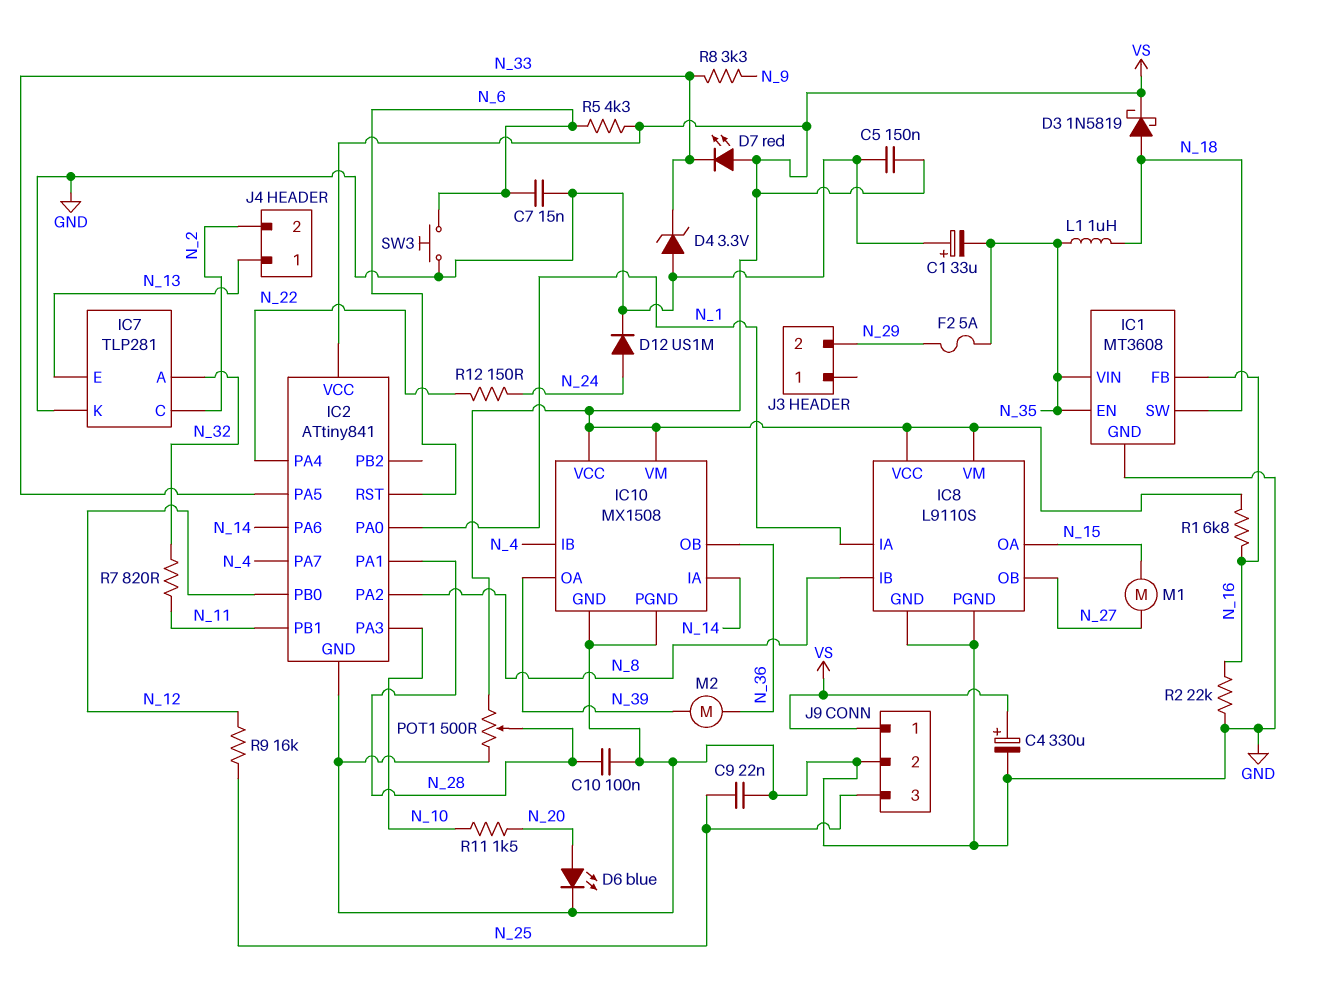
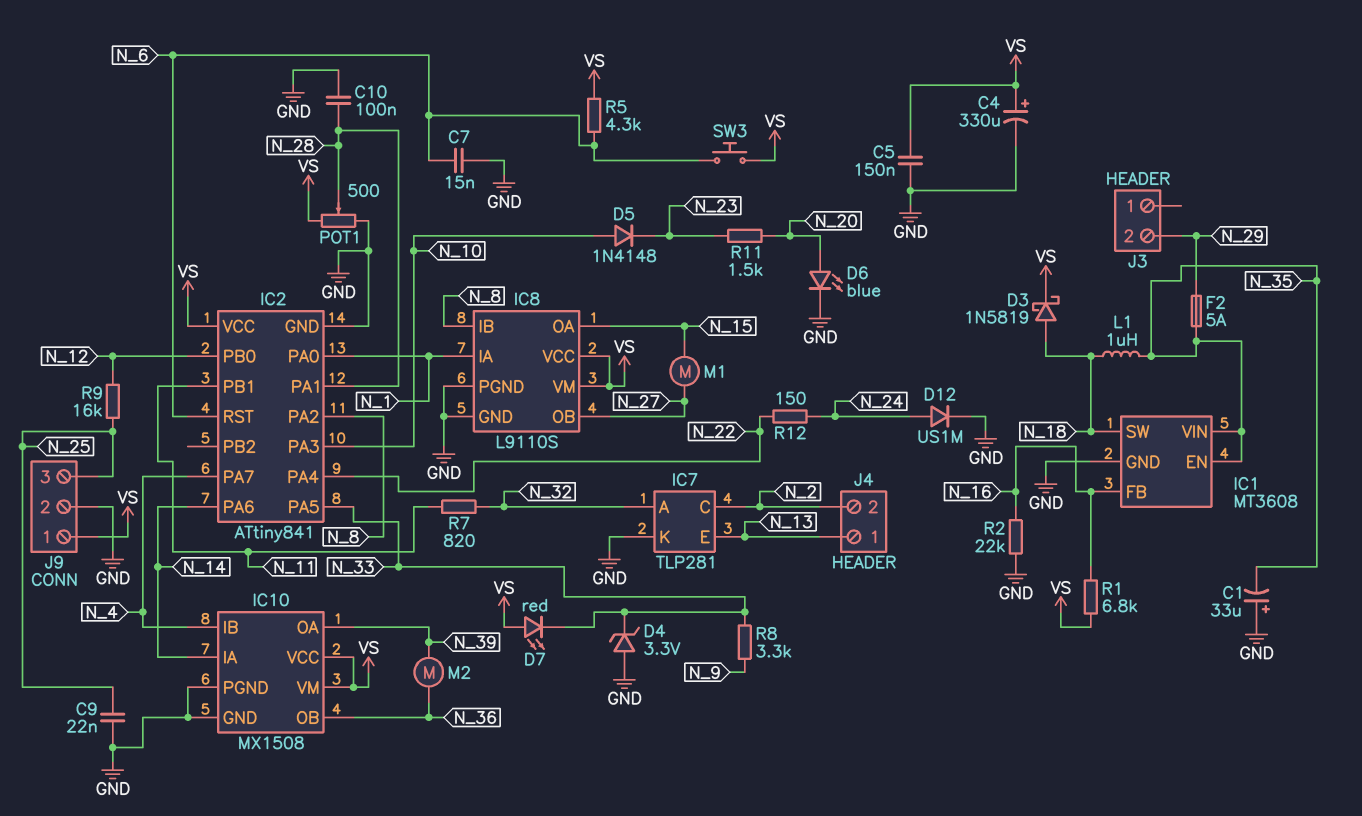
D5: none -> diode 1N4148 (A N_10, K N_23)
R11: 1.5k (N_10, N_20) -> 1.5k (N_20, N_23)
SW3: button (GND, N_6) -> button (N_6, VS)

